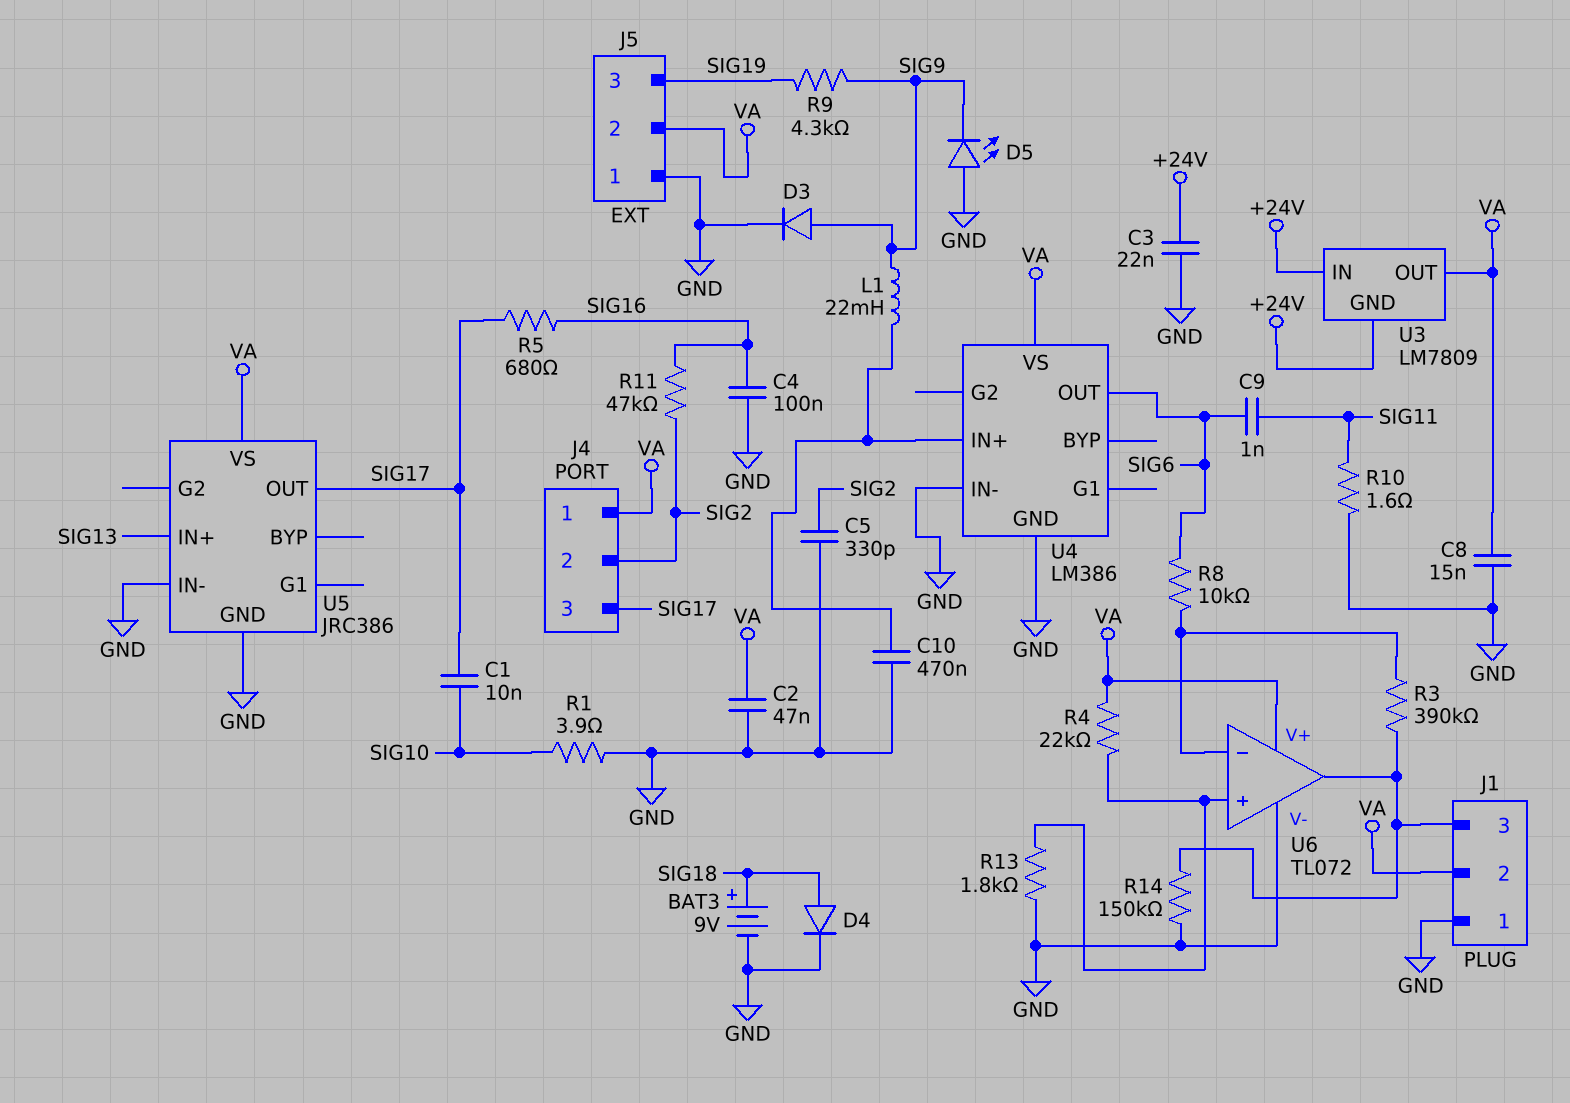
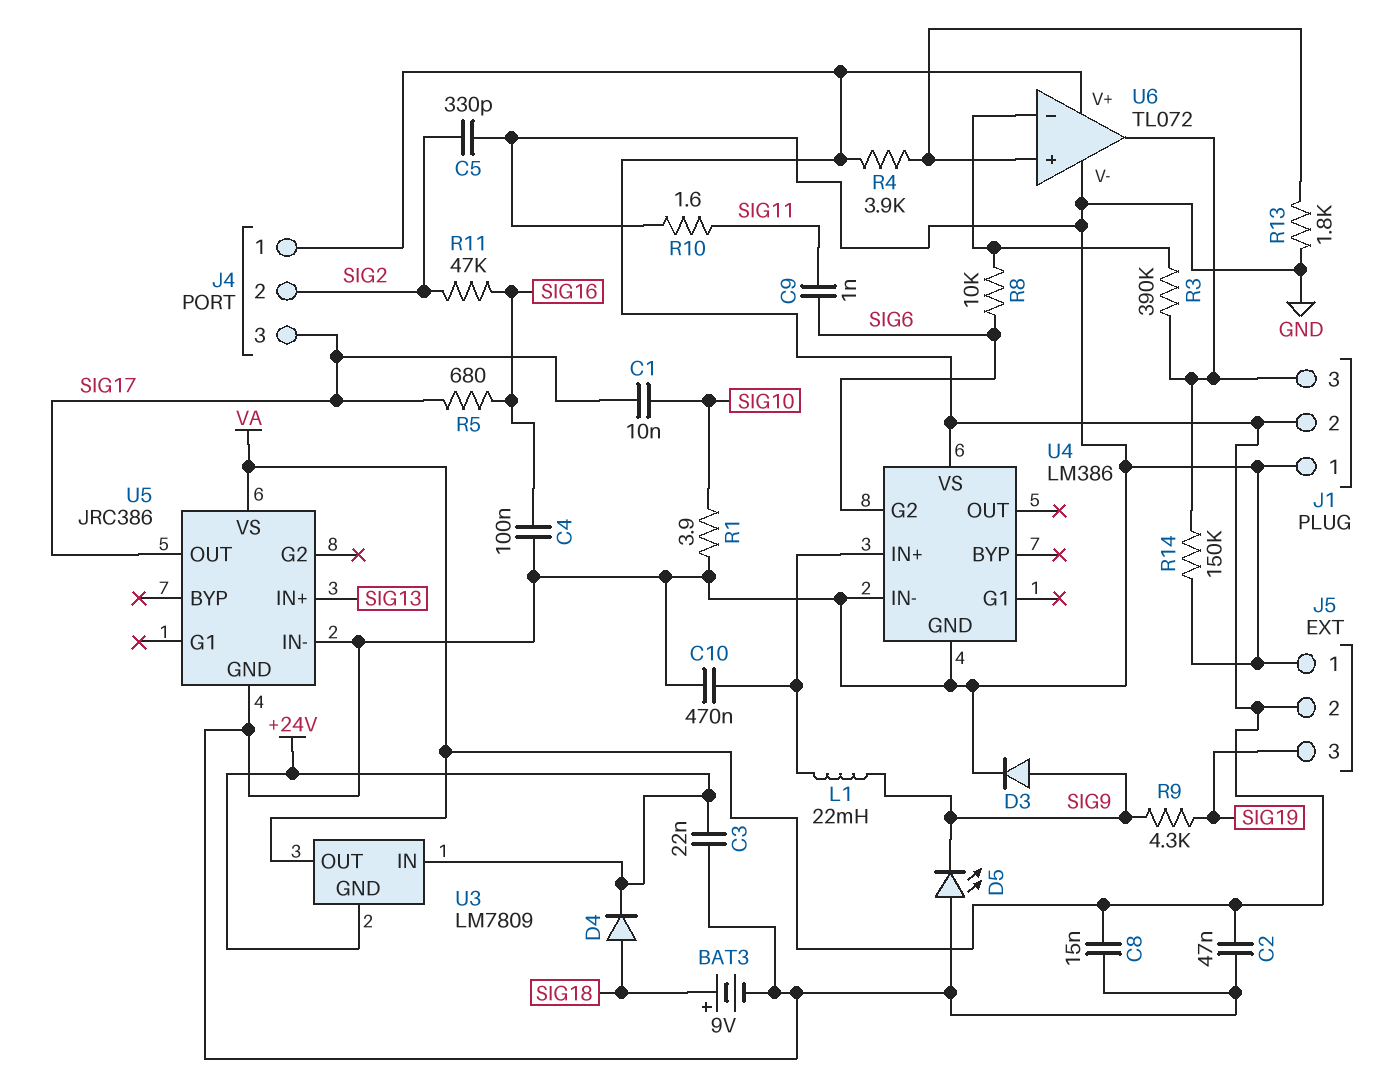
D4: diode (A SIG18, K GND) -> diode (A SIG18, K +24V)
R4: 22k (U6/in+, VA) -> 3.9k (U6/in+, VA)
U4 pin G2: none -> SIG6
U4 pin OUT: SIG6 -> none

